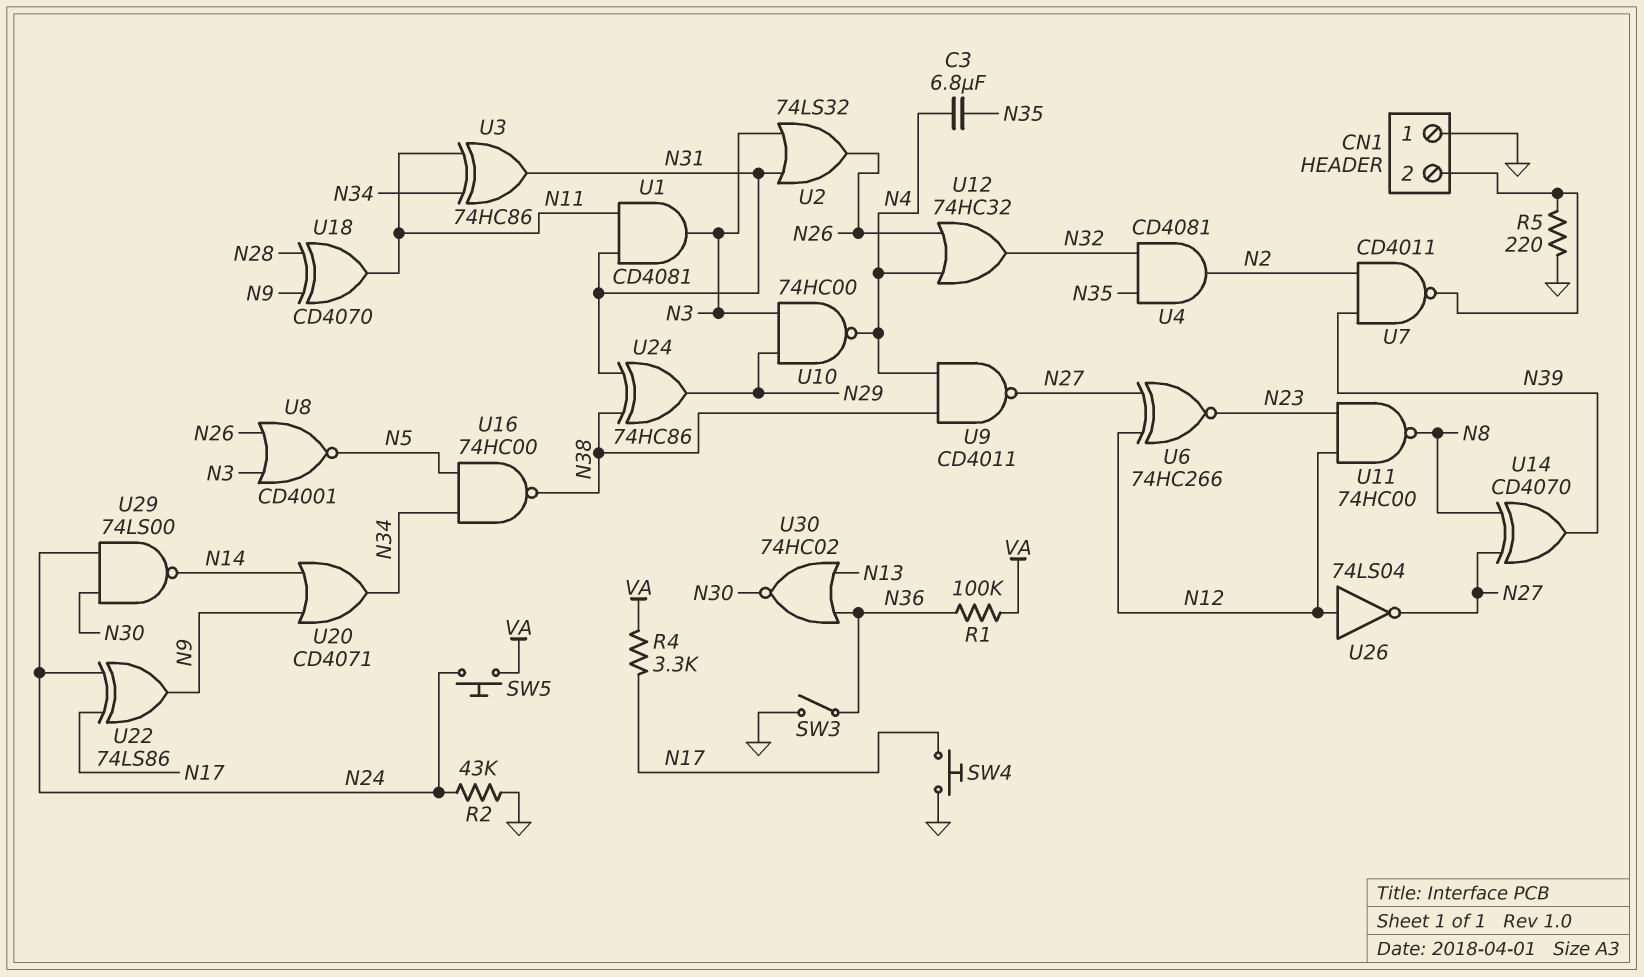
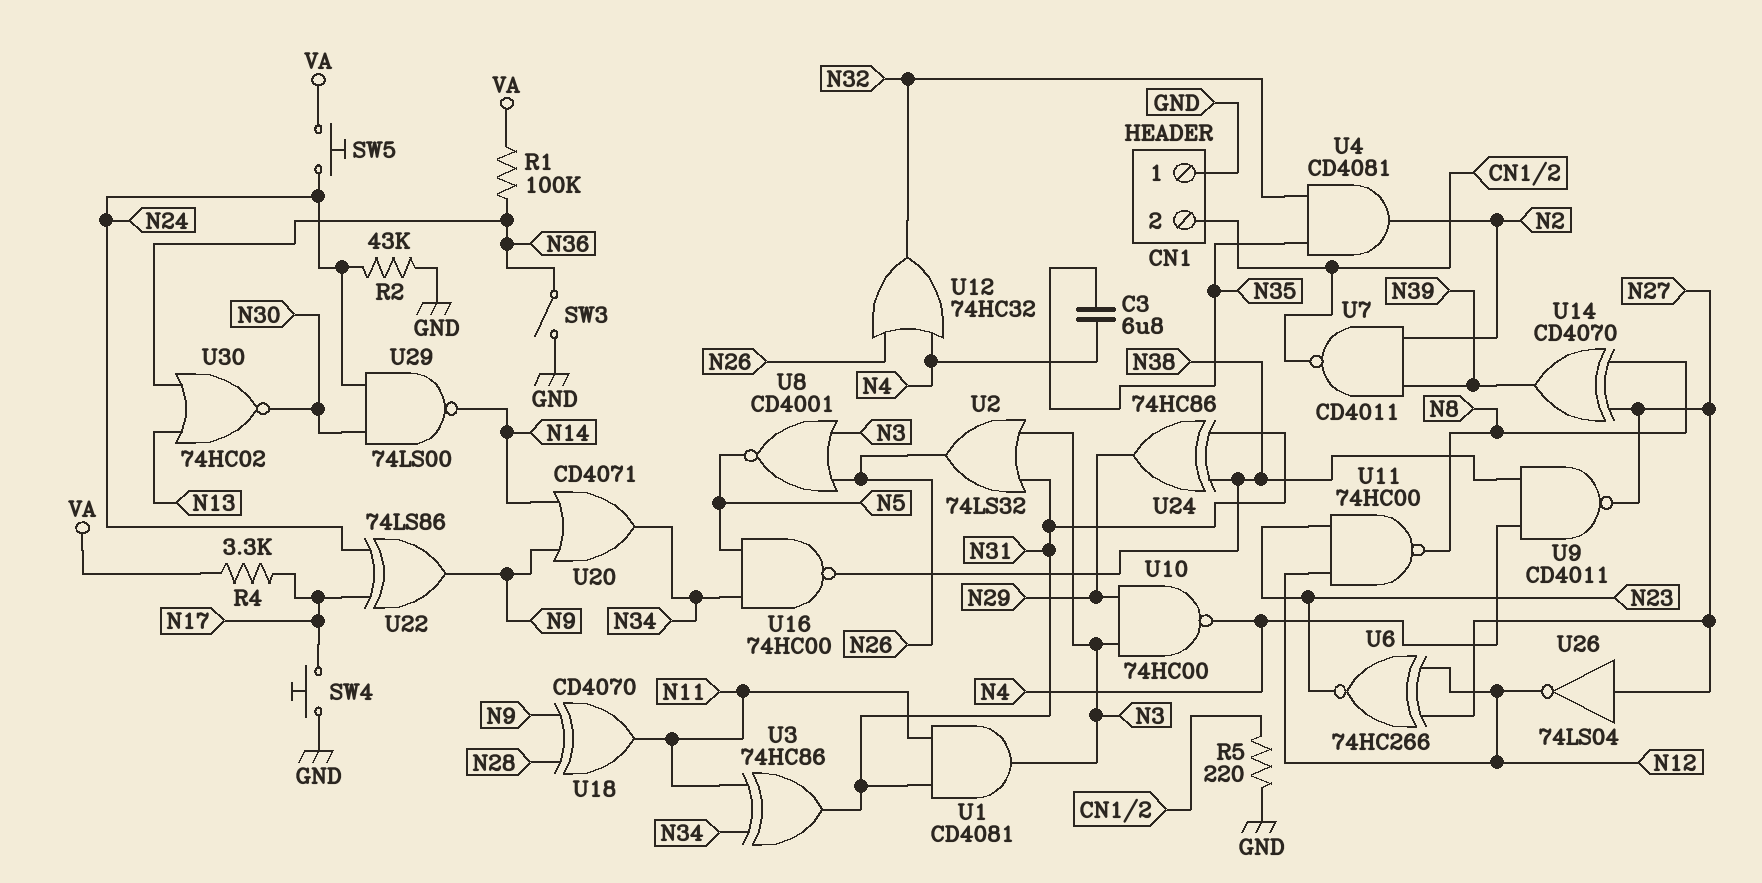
U26: NOT 74LS04 (in N12, out N27) -> NOT 74LS04 (in N27, out N12)

